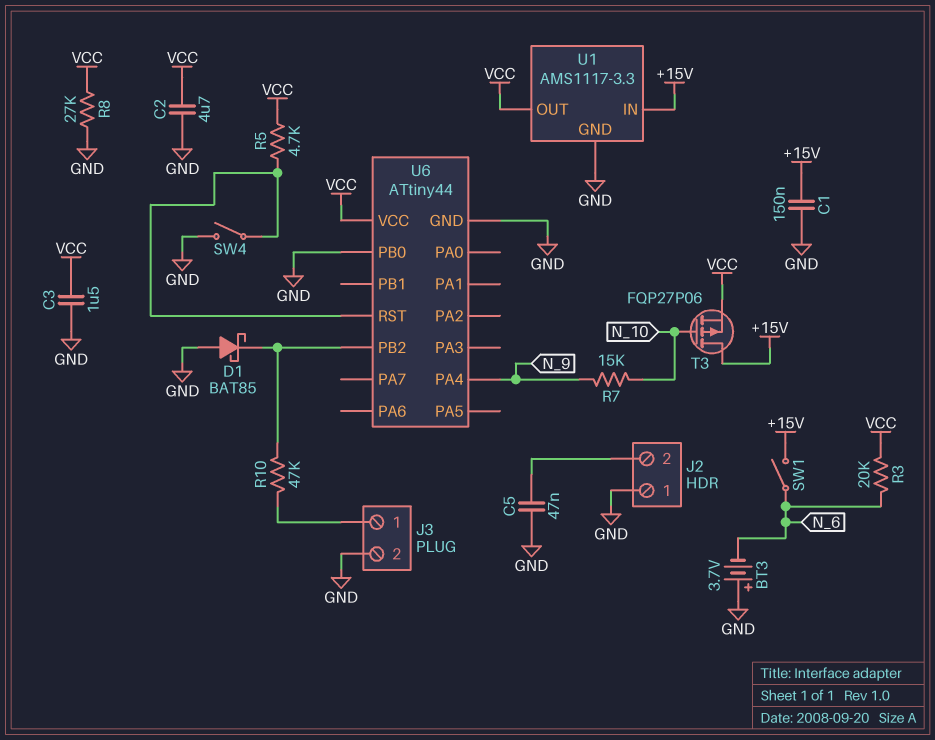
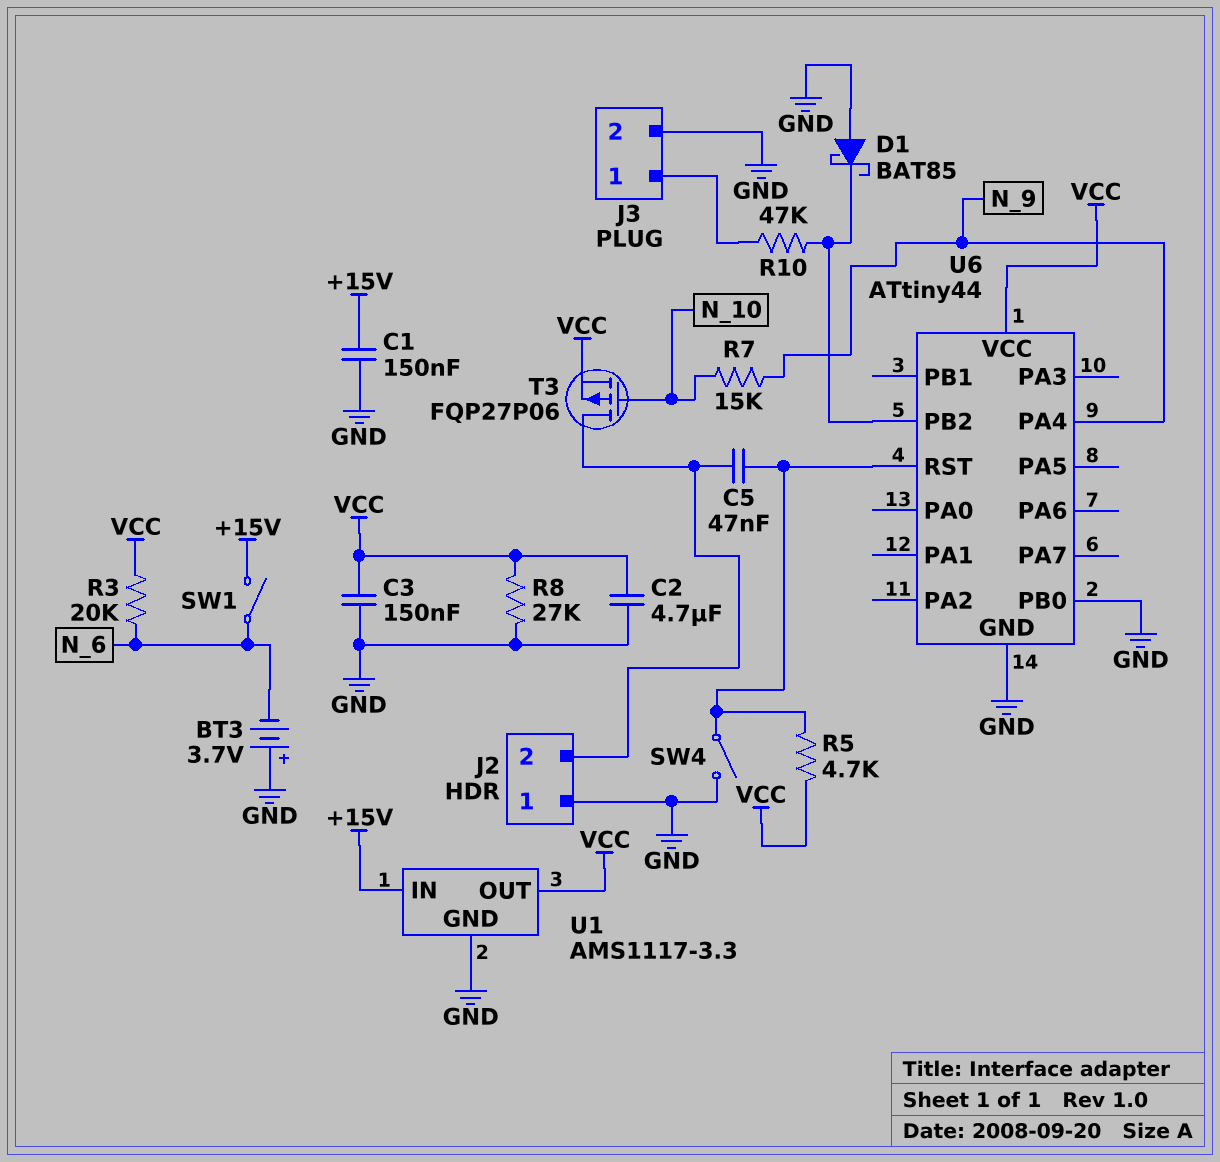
C3: 1.5uF (GND, VCC) -> 150nF (GND, VCC)
C5: 47nF (GND, J2/2) -> 47nF (J2/2, U6/RST)
T3: PMOS FQP27P06 (G N_10, D +15V, S VCC) -> PMOS FQP27P06 (G N_10, D J2/2, S VCC)

